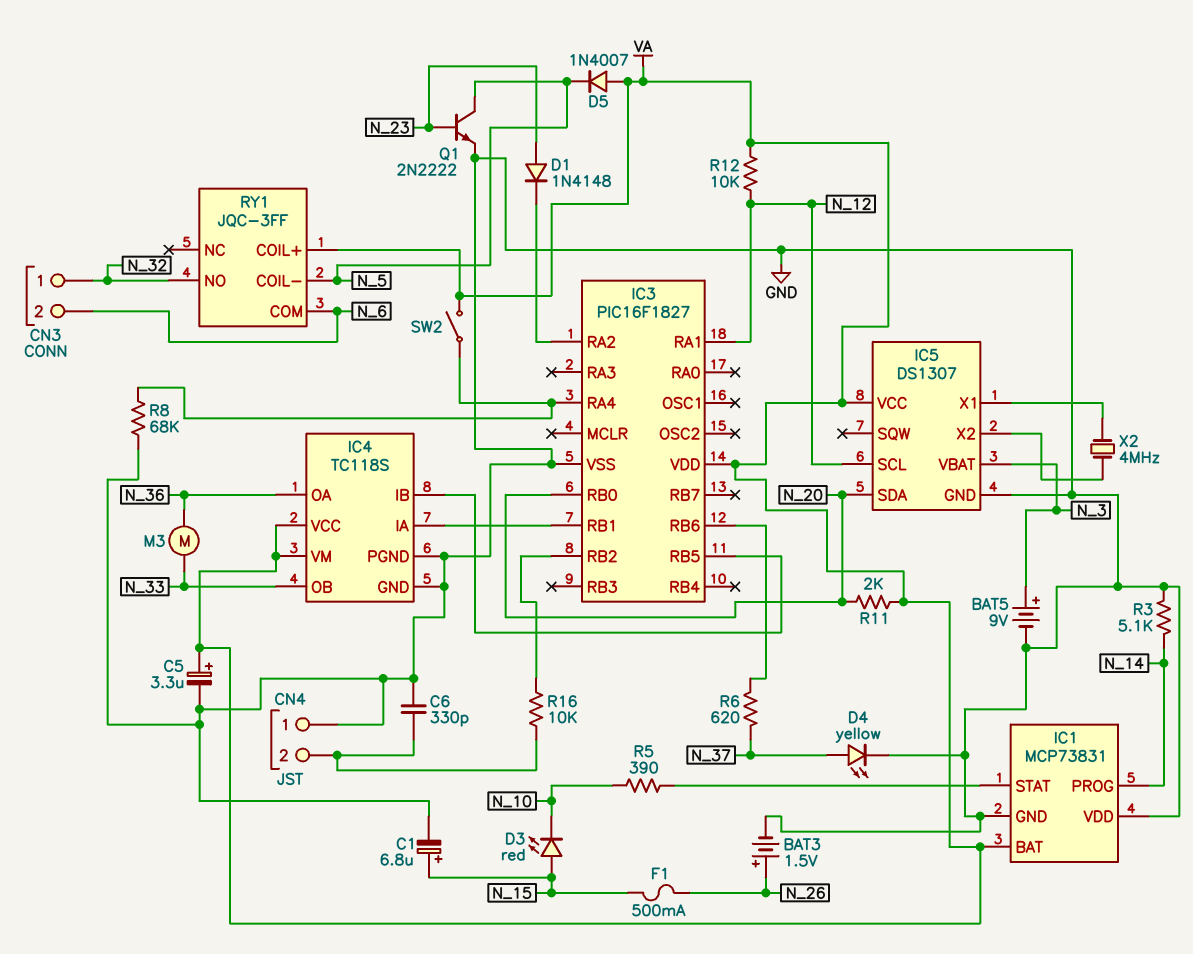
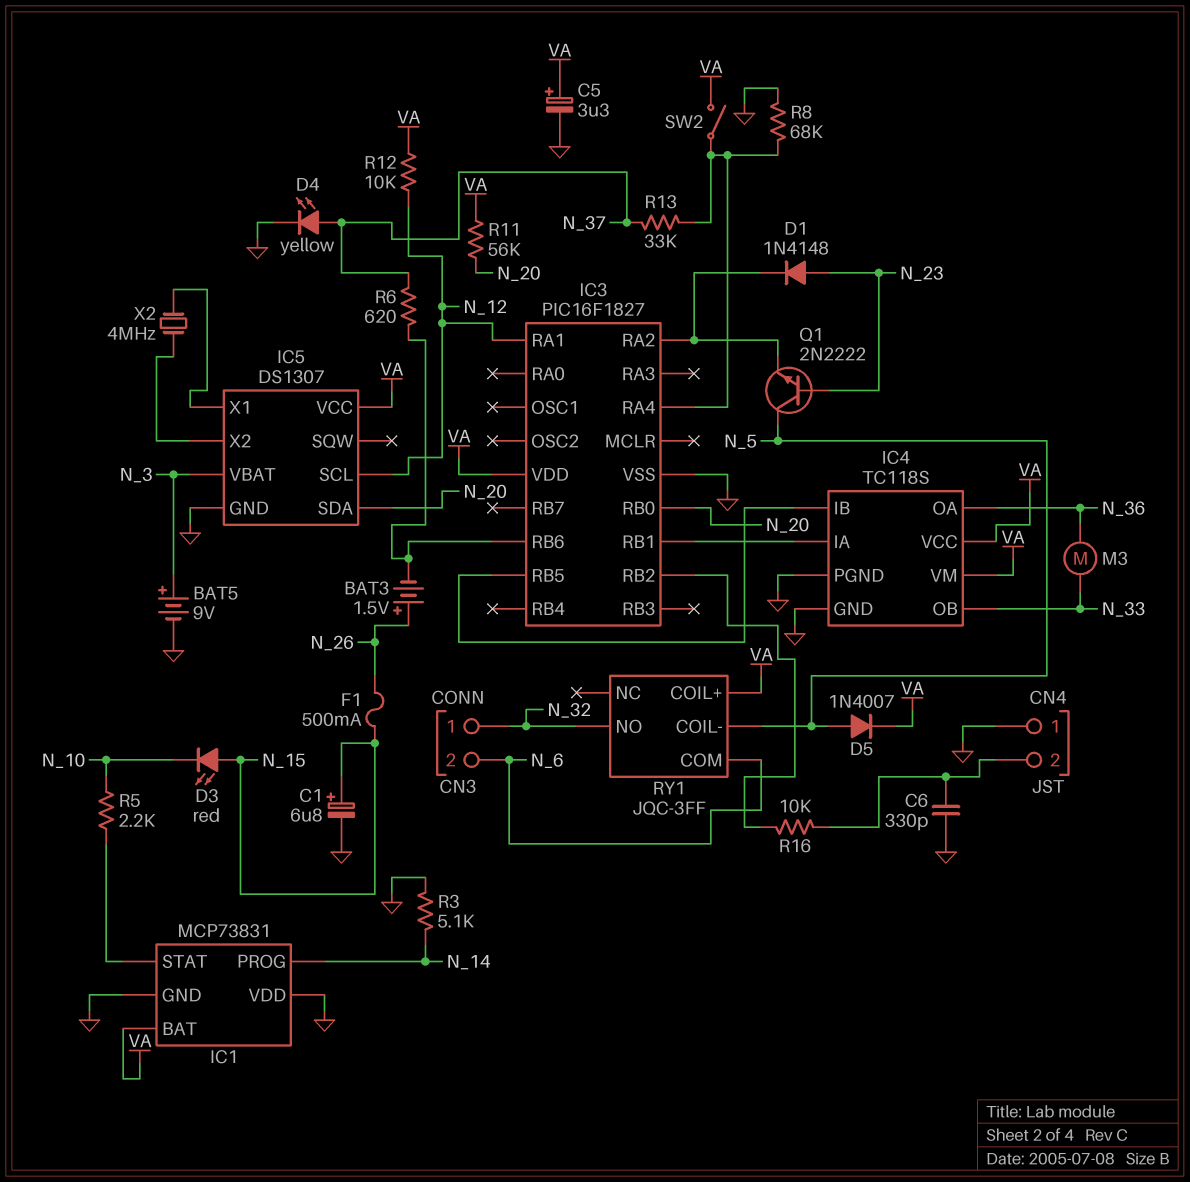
BAT3: 1.5V (plus N_26, minus GND) -> 1.5V (plus N_26, minus IC3/RB6)
D5: diode 1N4007 (A VA, K N_5) -> diode 1N4007 (A N_5, K VA)
Q1: NPN 2N2222 (B N_23, C N_5, E GND) -> NPN 2N2222 (B N_23, C N_5, E IC3/RA2)
R5: 390 (IC1/STAT, N_10) -> 2.2k (IC1/STAT, N_10)
R11: 2k (N_20, VA) -> 56k (N_20, VA)
R13: none -> 33k (IC3/RA4, N_37)

